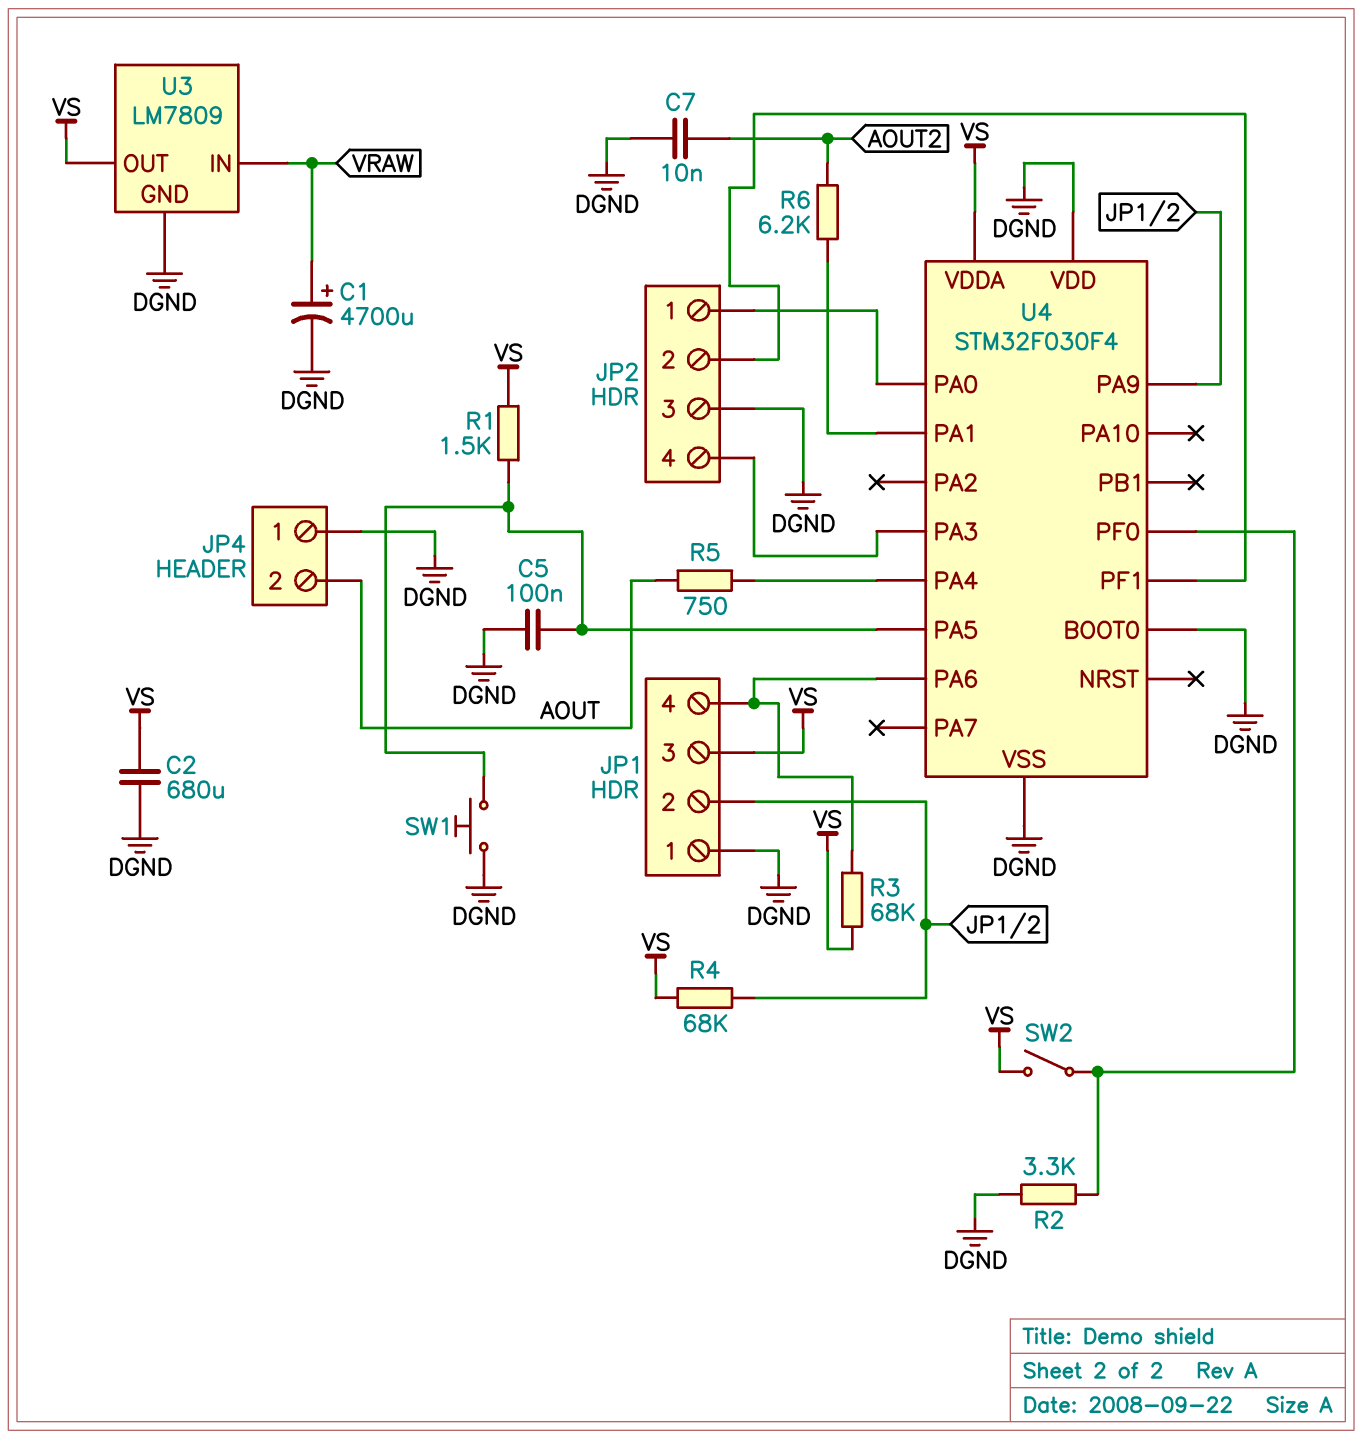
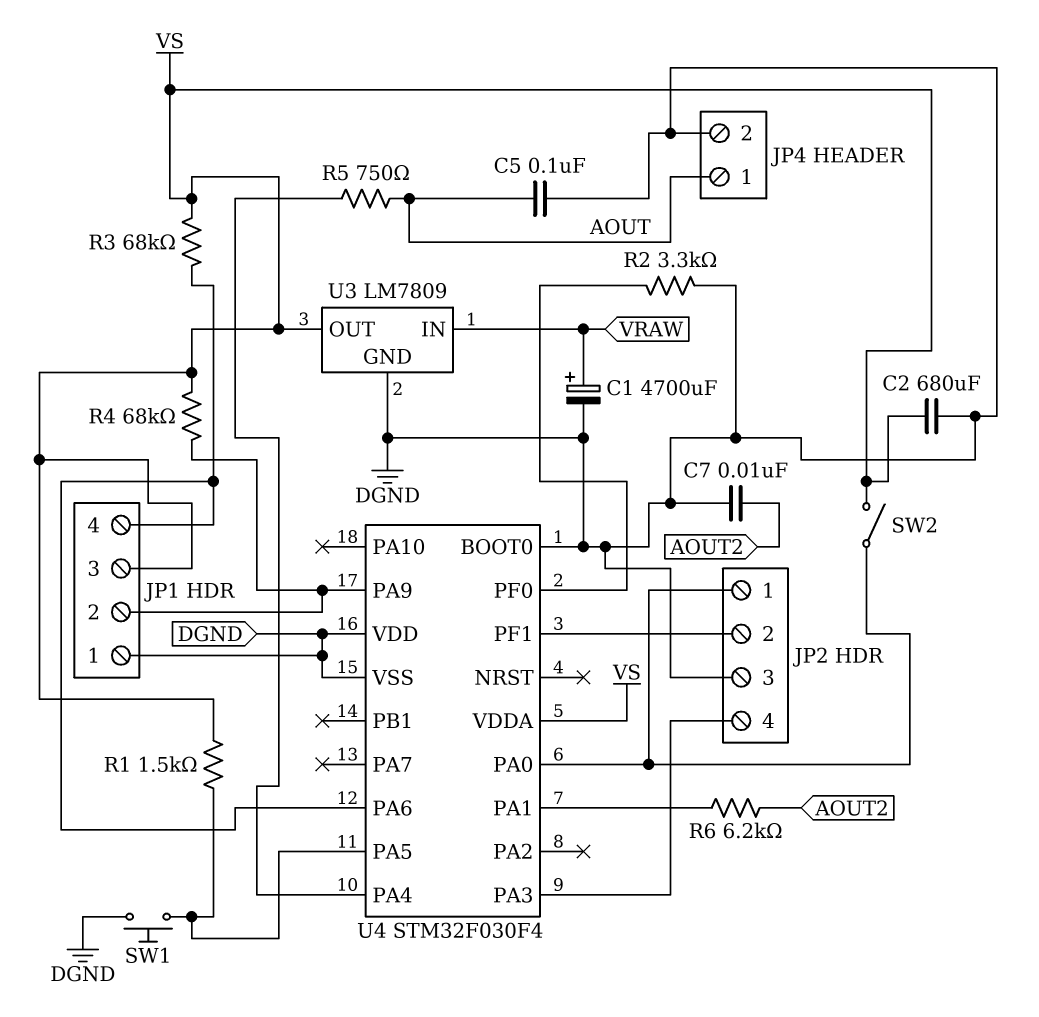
C5: 100nF (DGND, U4/PA5) -> 100nF (AOUT, DGND)
JP4 pin 1: DGND -> AOUT
JP4 pin 2: AOUT -> DGND
SW2: switch (U4/PF0, VS) -> switch (JP2/1, VS)

